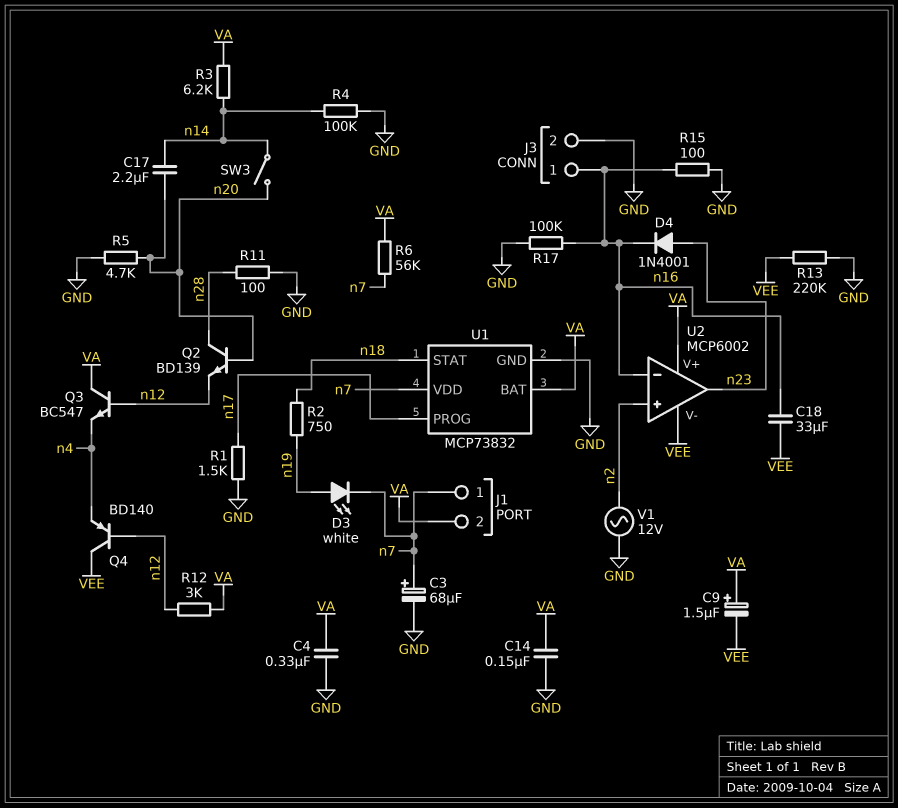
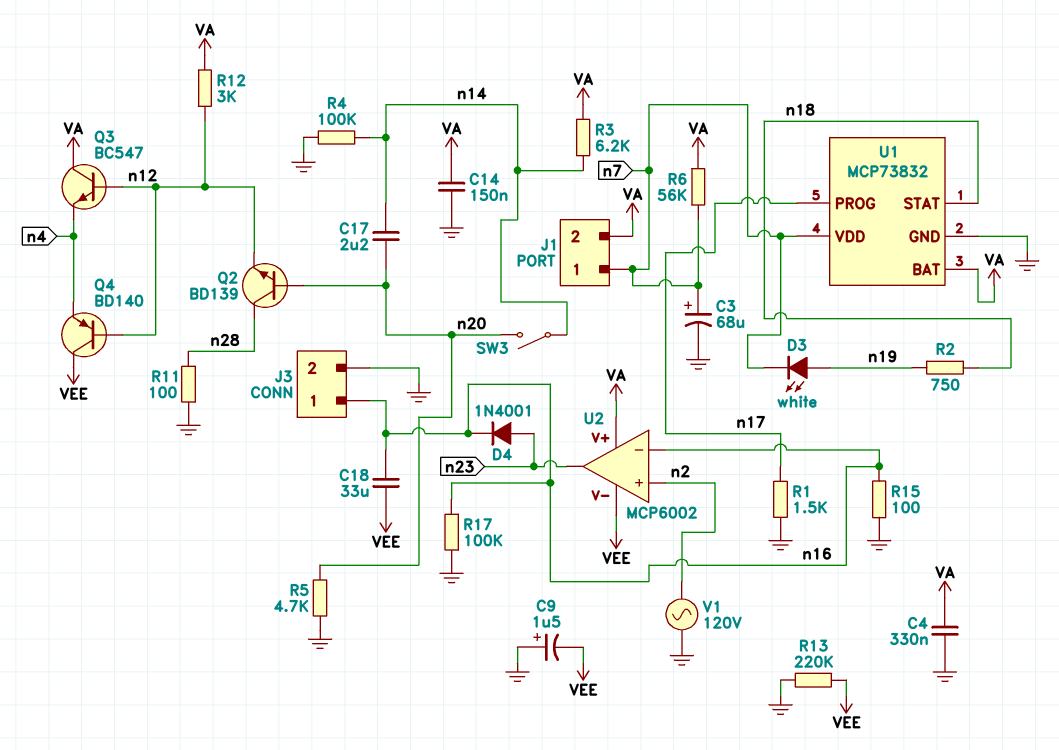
C9: 1.5uF (plus VA, minus VEE) -> 1.5uF (plus GND, minus VEE)
V1: AC 12V (GND, n2) -> AC 120V (GND, n2)

